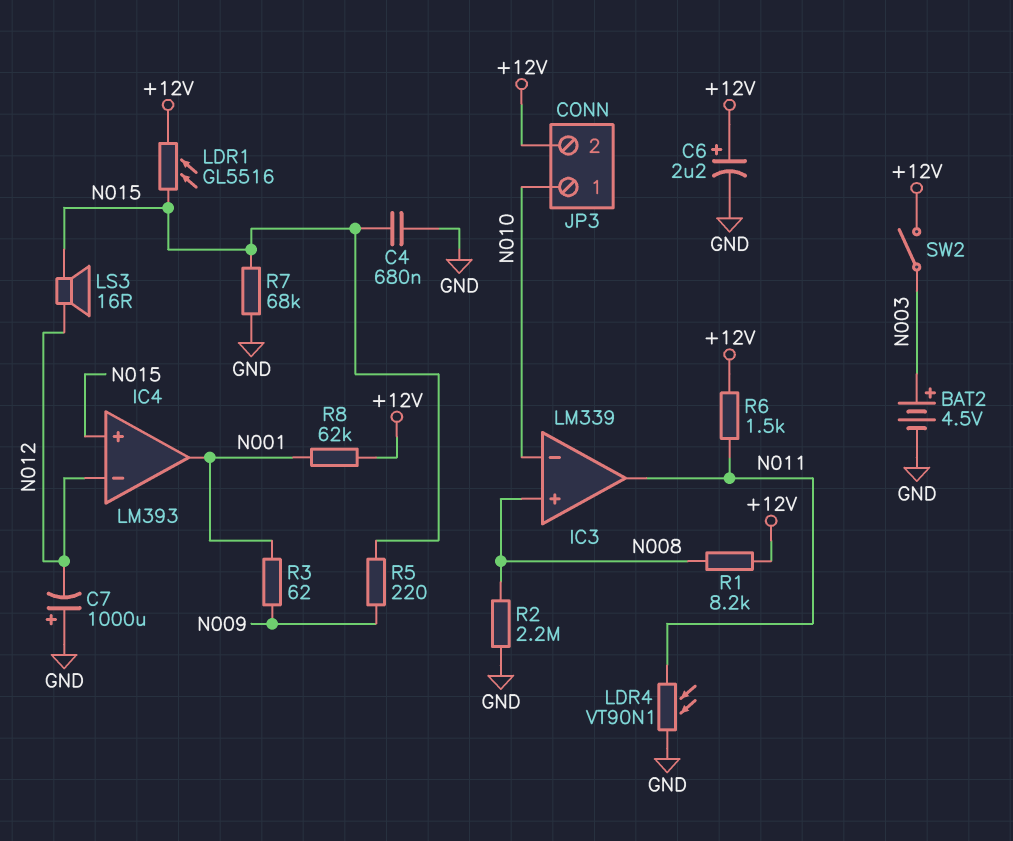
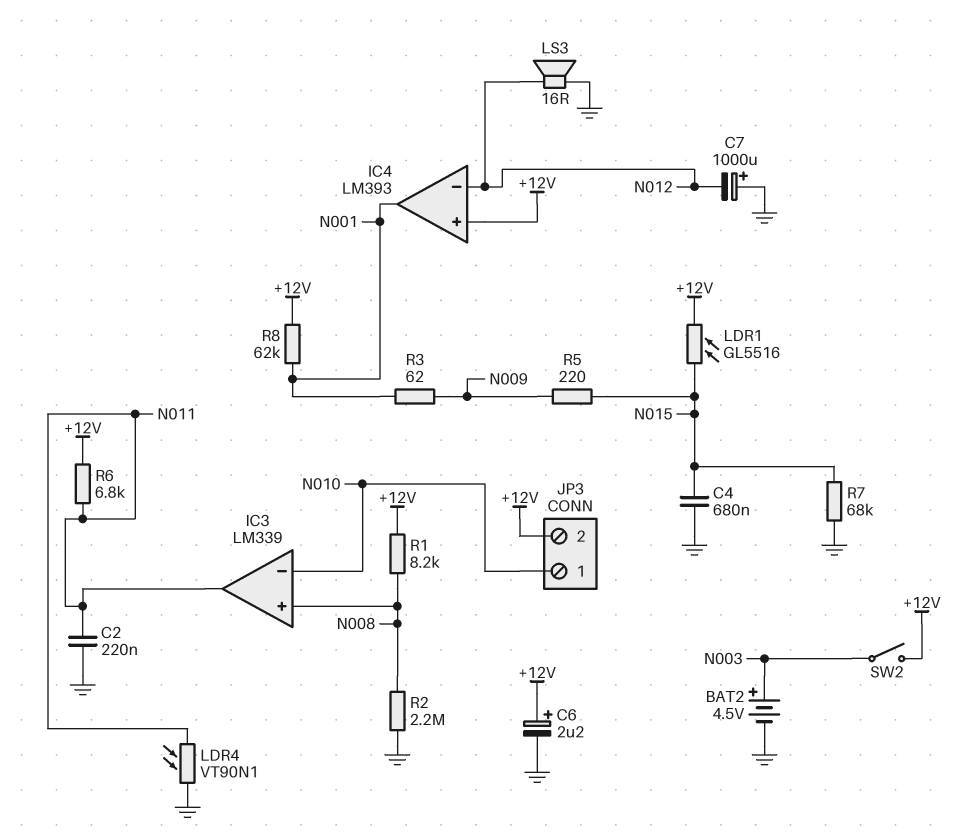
C2: none -> 220nF (GND, N011)
IC4 pin in+: N015 -> +12V
LS3: speaker 16R (N012, N015) -> speaker 16R (GND, N012)
R6: 1.5k (+12V, N011) -> 6.8k (+12V, N011)

